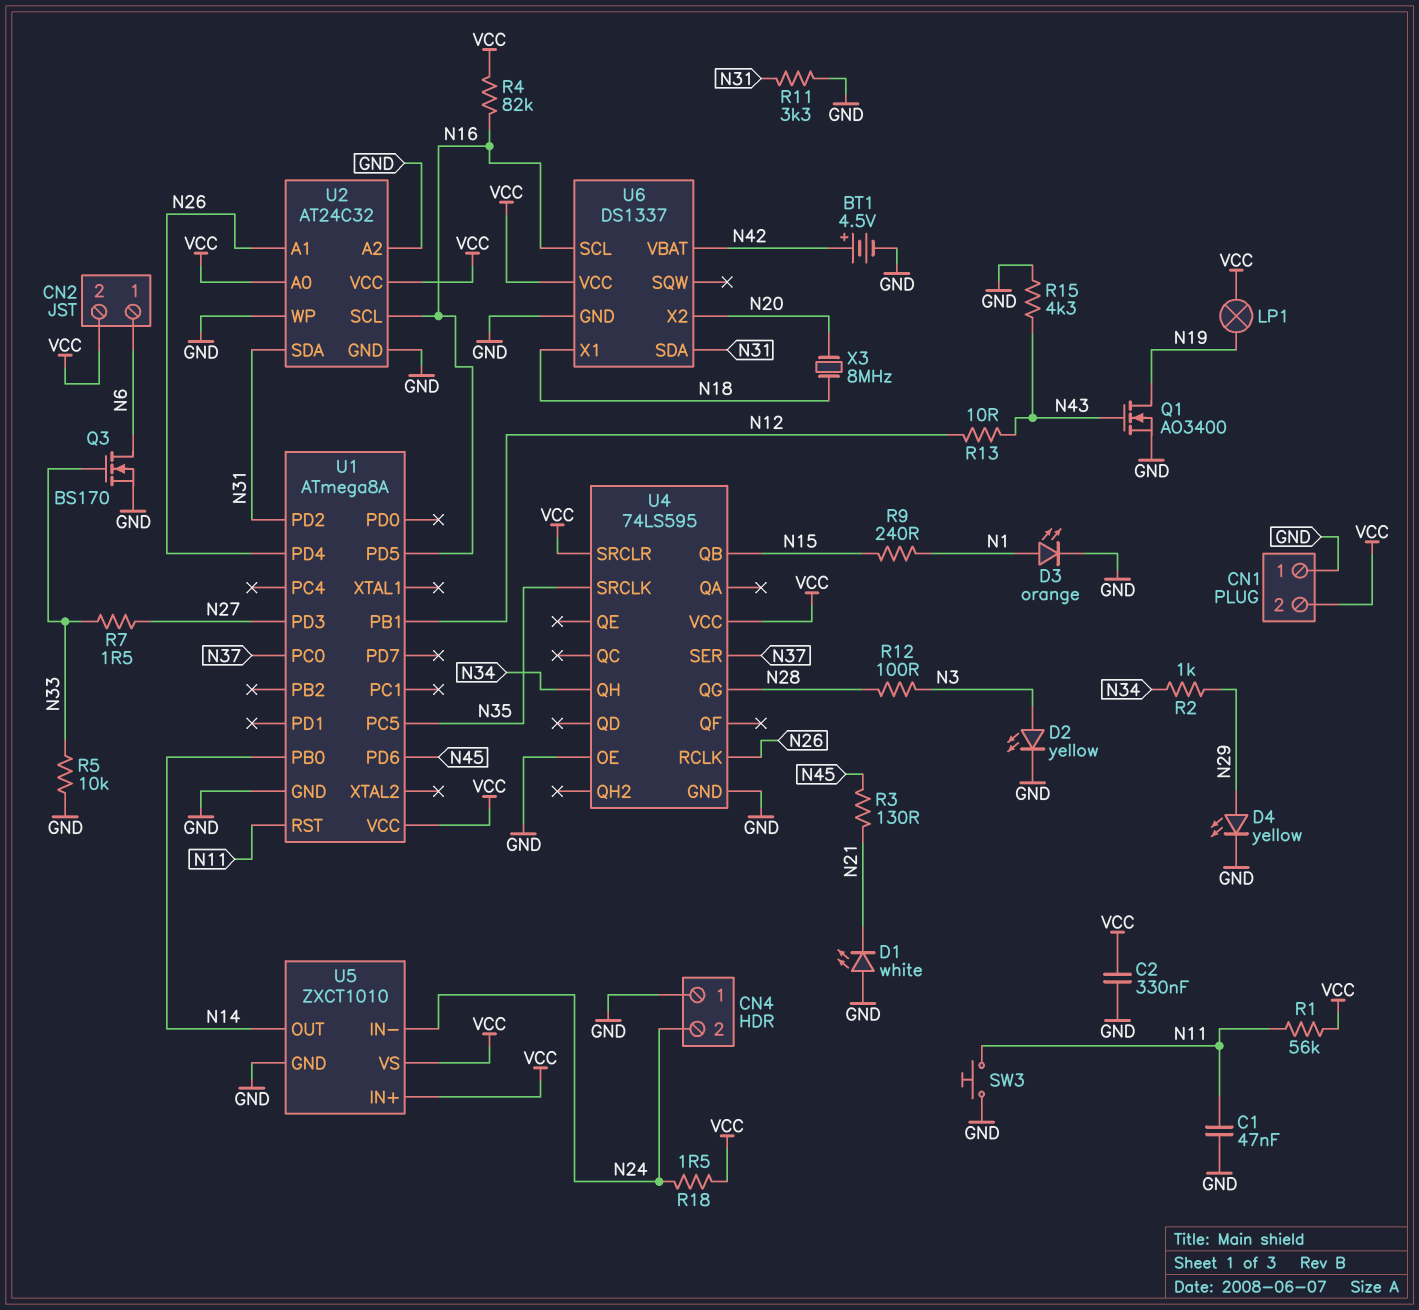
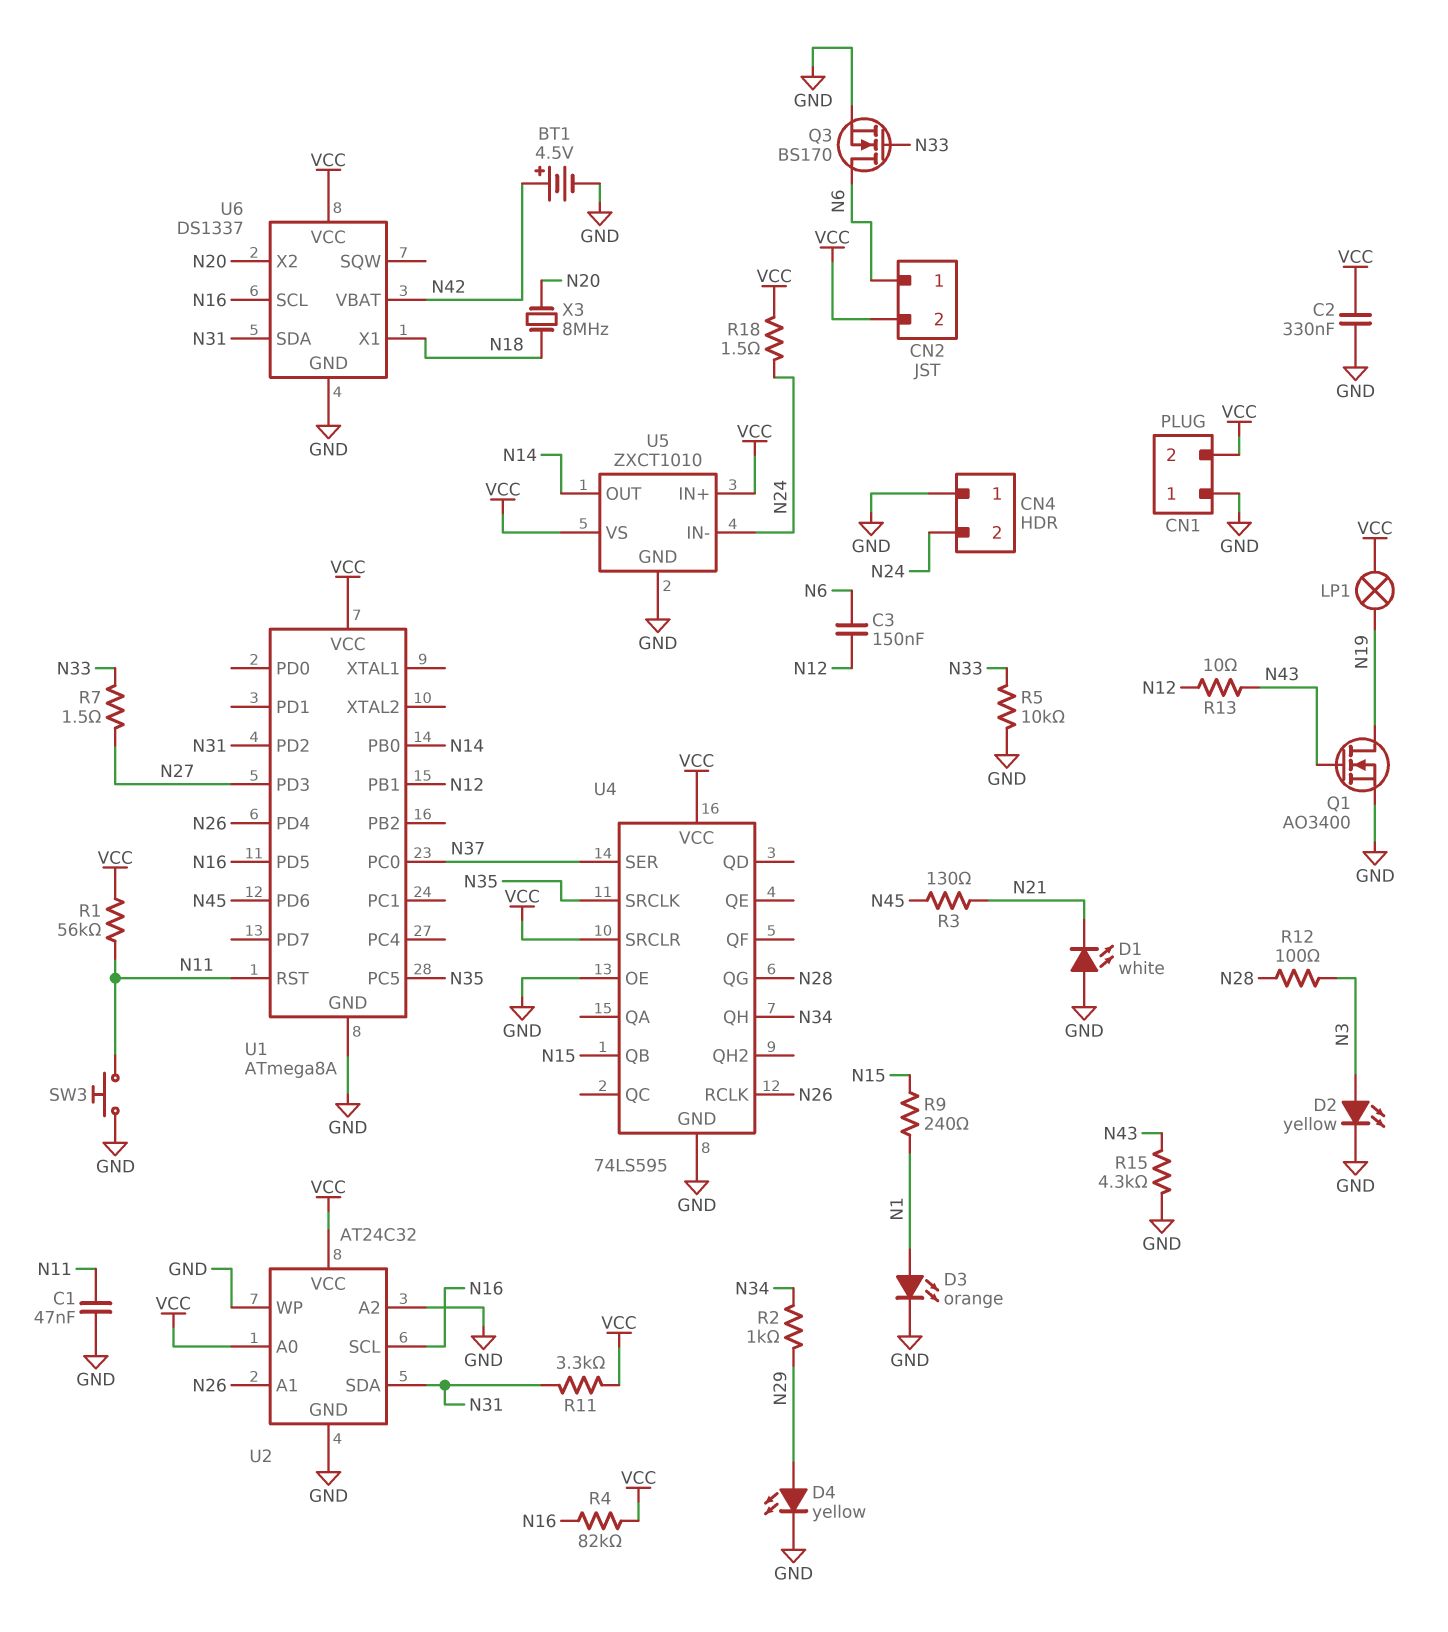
C3: none -> 150nF (N6, N12)
R11: 3.3k (GND, N31) -> 3.3k (N31, VCC)

